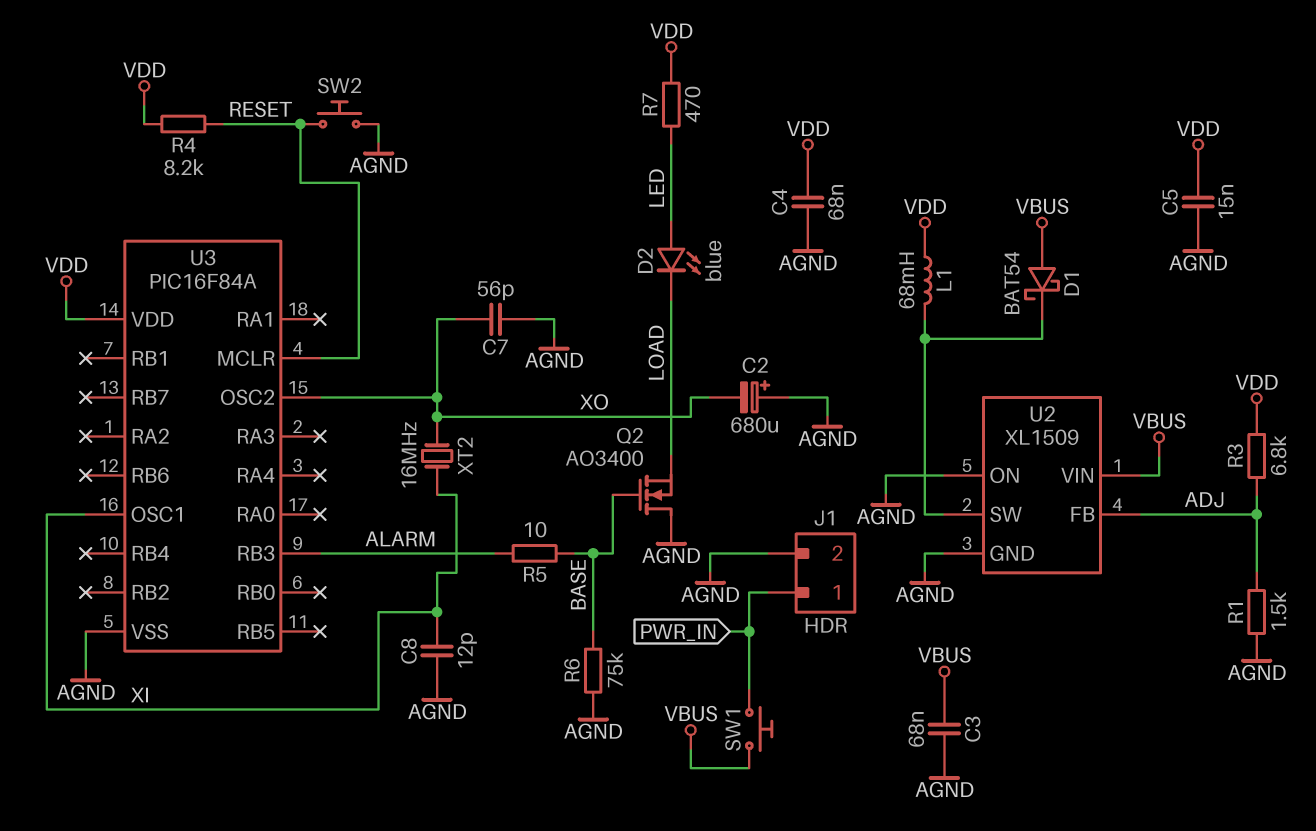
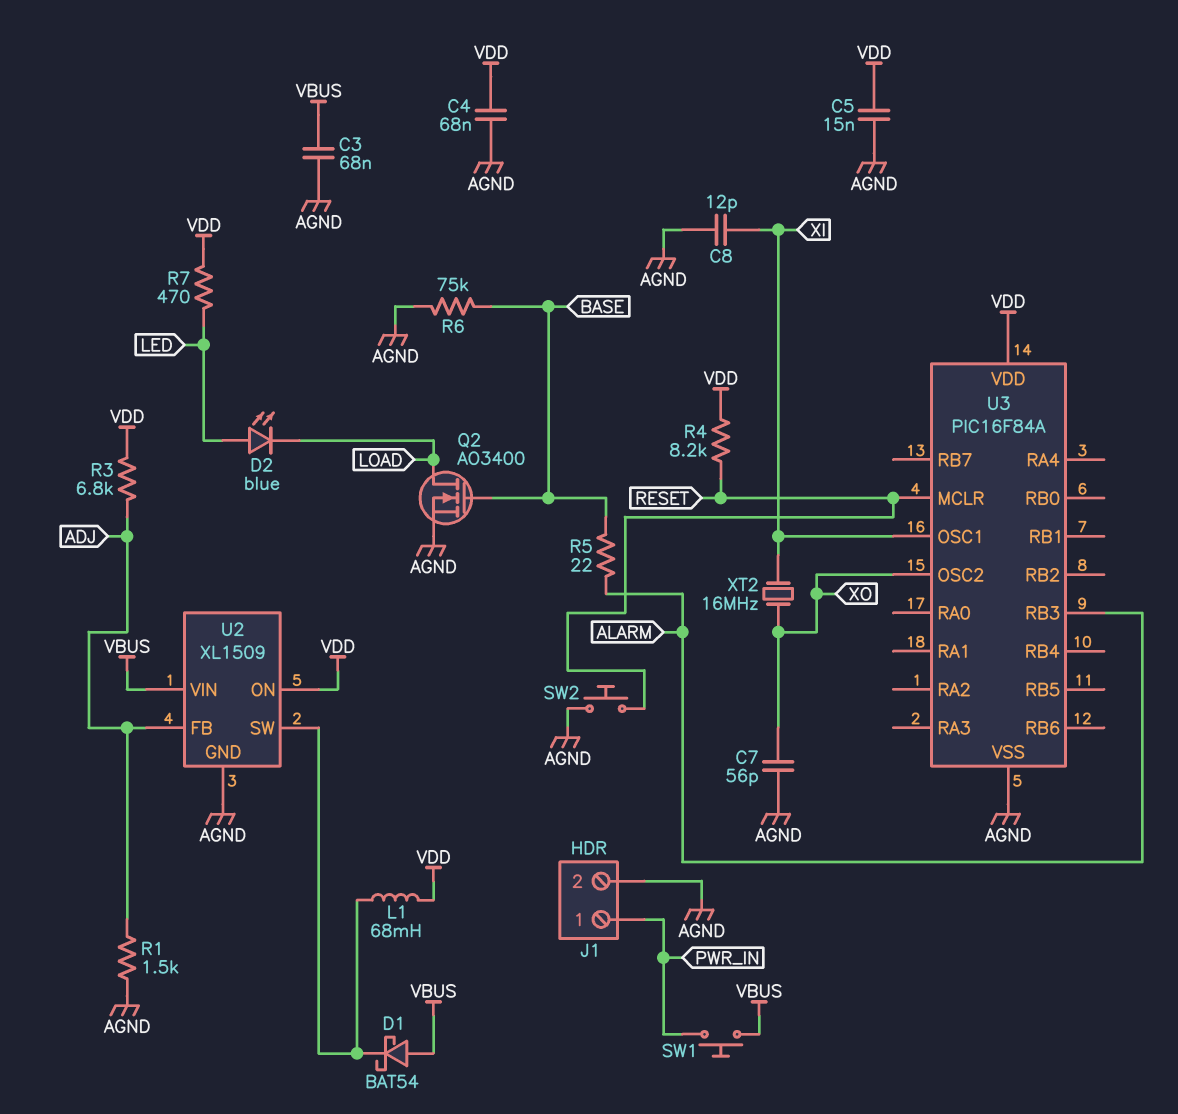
C2: 680uF (plus AGND, minus XO) -> none
Q2: NMOS AO3400 (G BASE, D AGND, S LOAD) -> NMOS AO3400 (G BASE, D LOAD, S AGND)
R5: 10 (ALARM, BASE) -> 22 (ALARM, BASE)
U2 pin ON: AGND -> VDD

